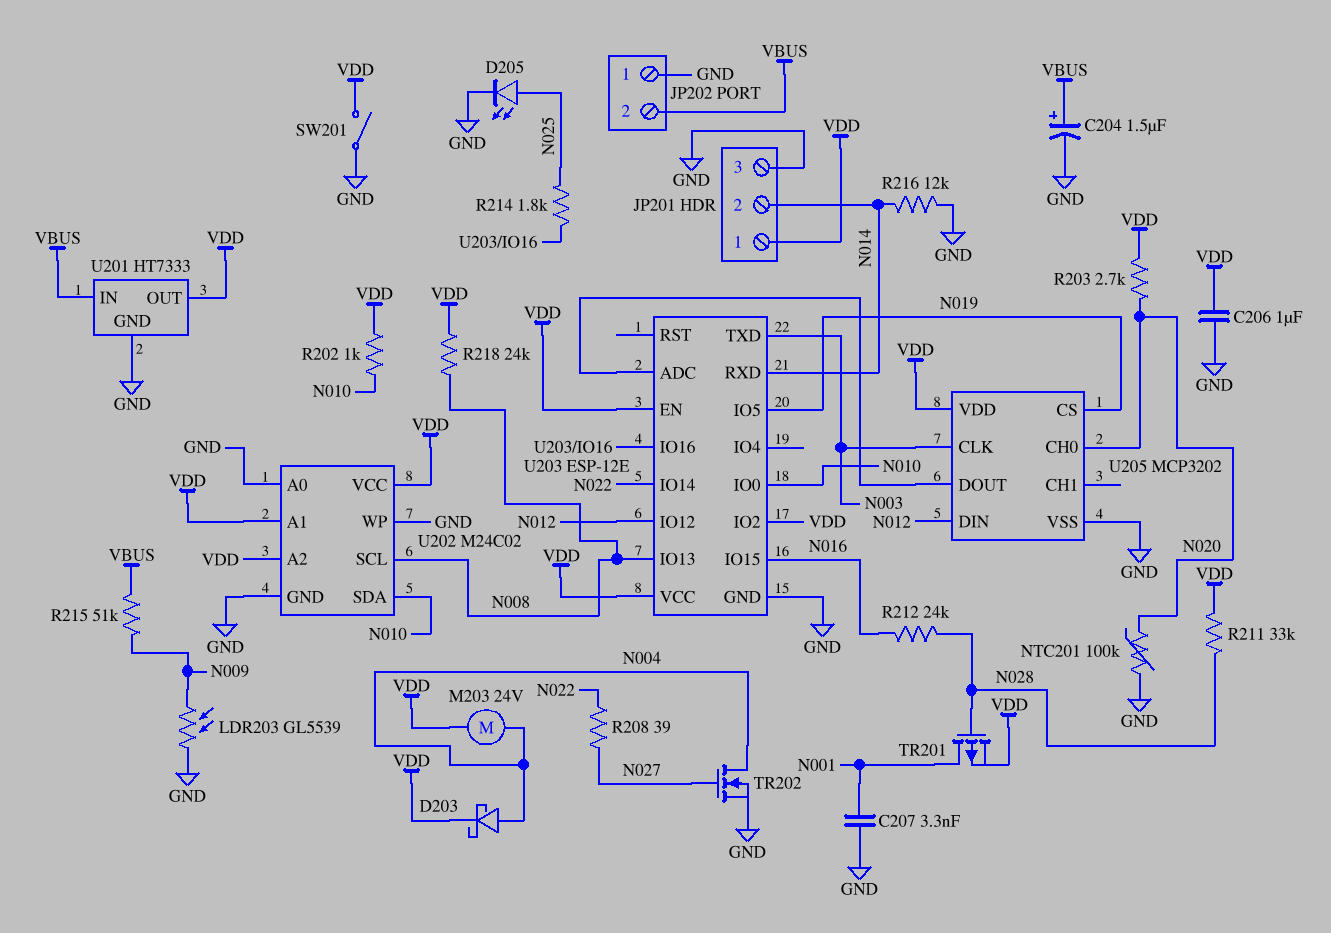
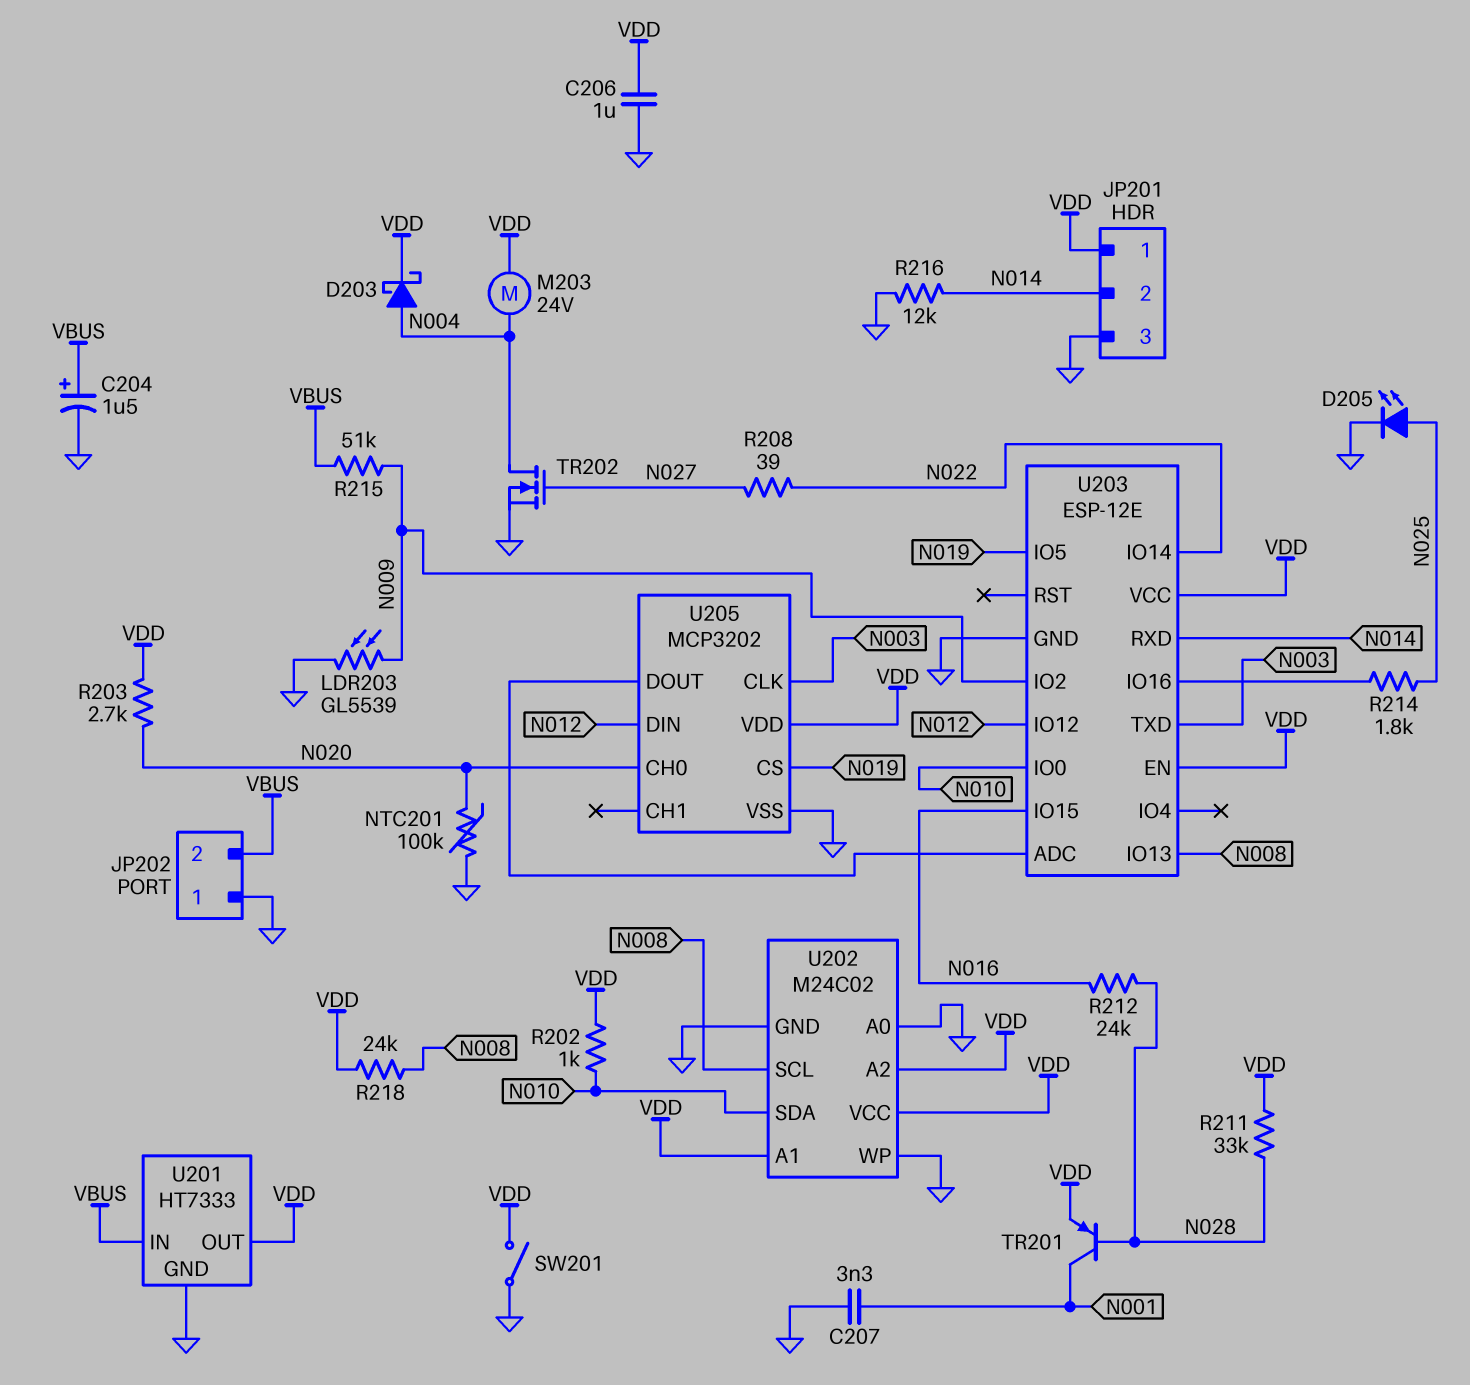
TR201: PMOS (G N028, D N001, S VDD) -> PNP (B N028, C N001, E VDD)
U203 pin IO2: VDD -> N009

